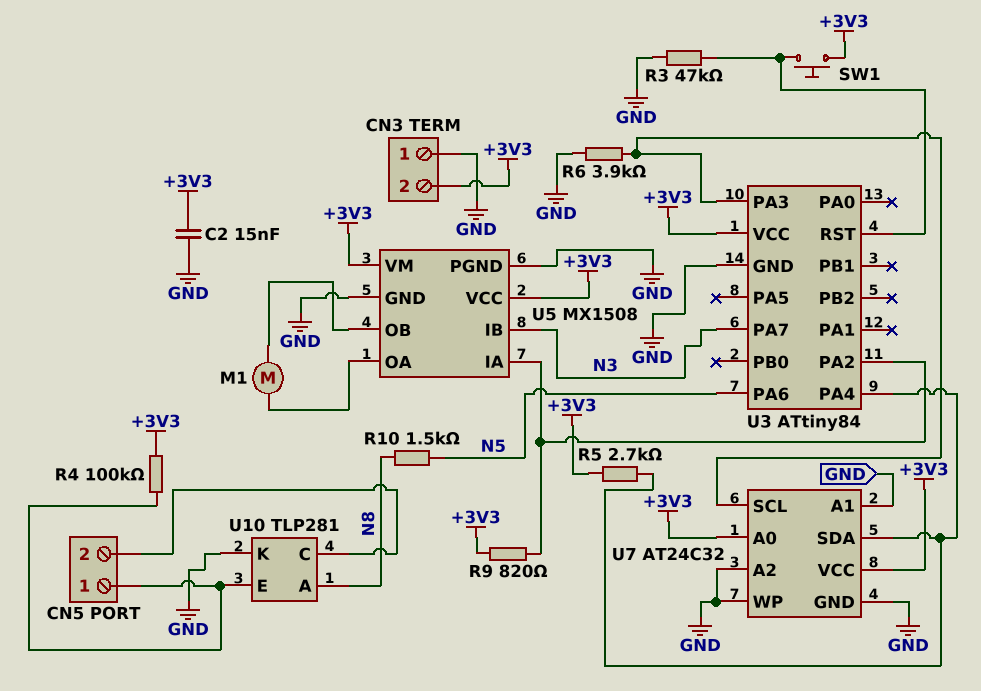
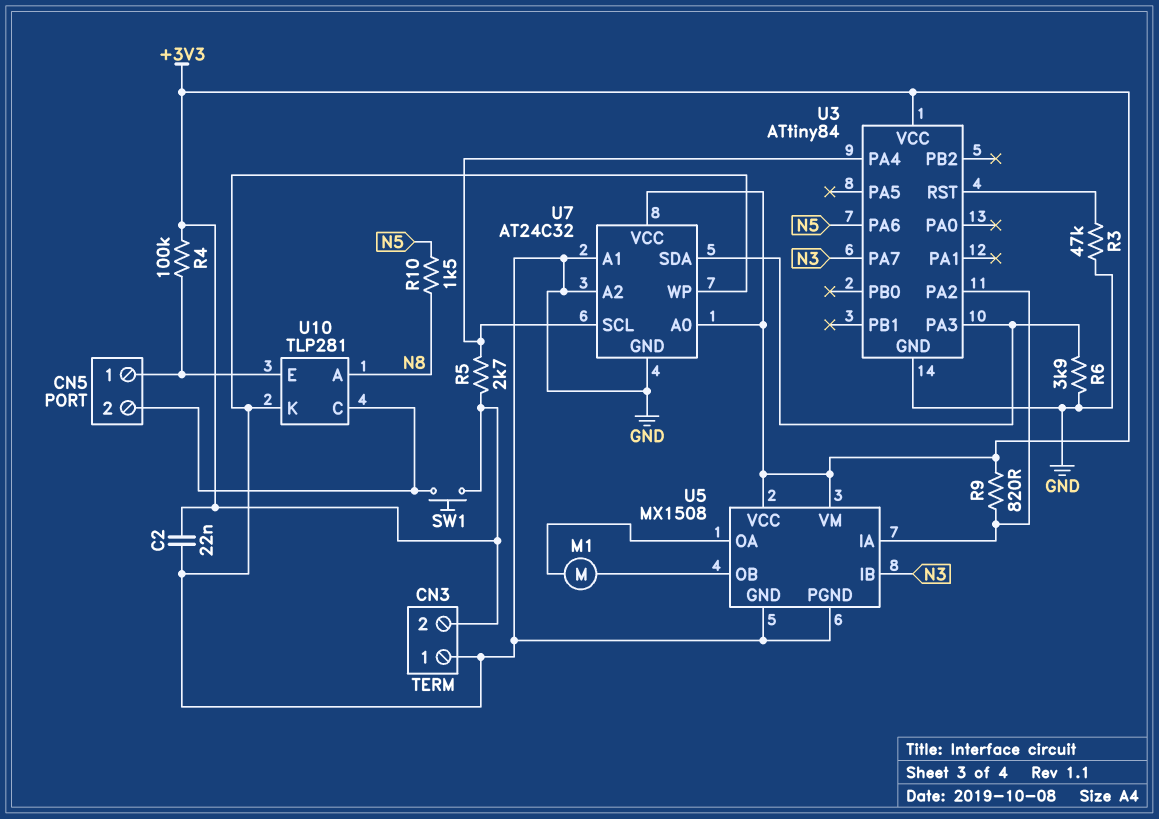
C2: 15nF (+3V3, GND) -> 22nF (+3V3, GND)
SW1: button (+3V3, U3/RST) -> button (+3V3, CN5/2)
U7 pin SCL: U3/PA3 -> U3/PA4
U7 pin SDA: U3/PA4 -> U3/PA3

